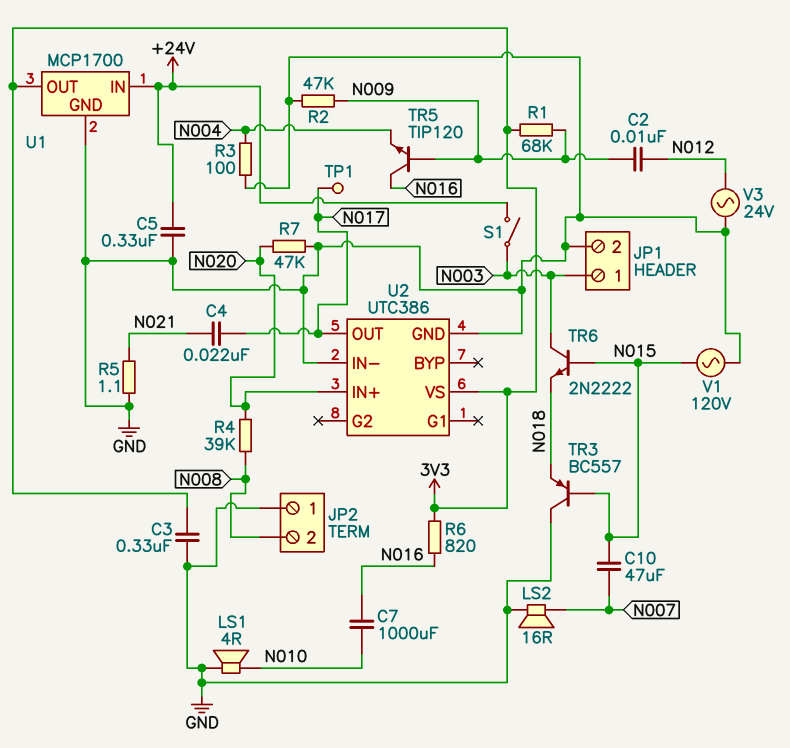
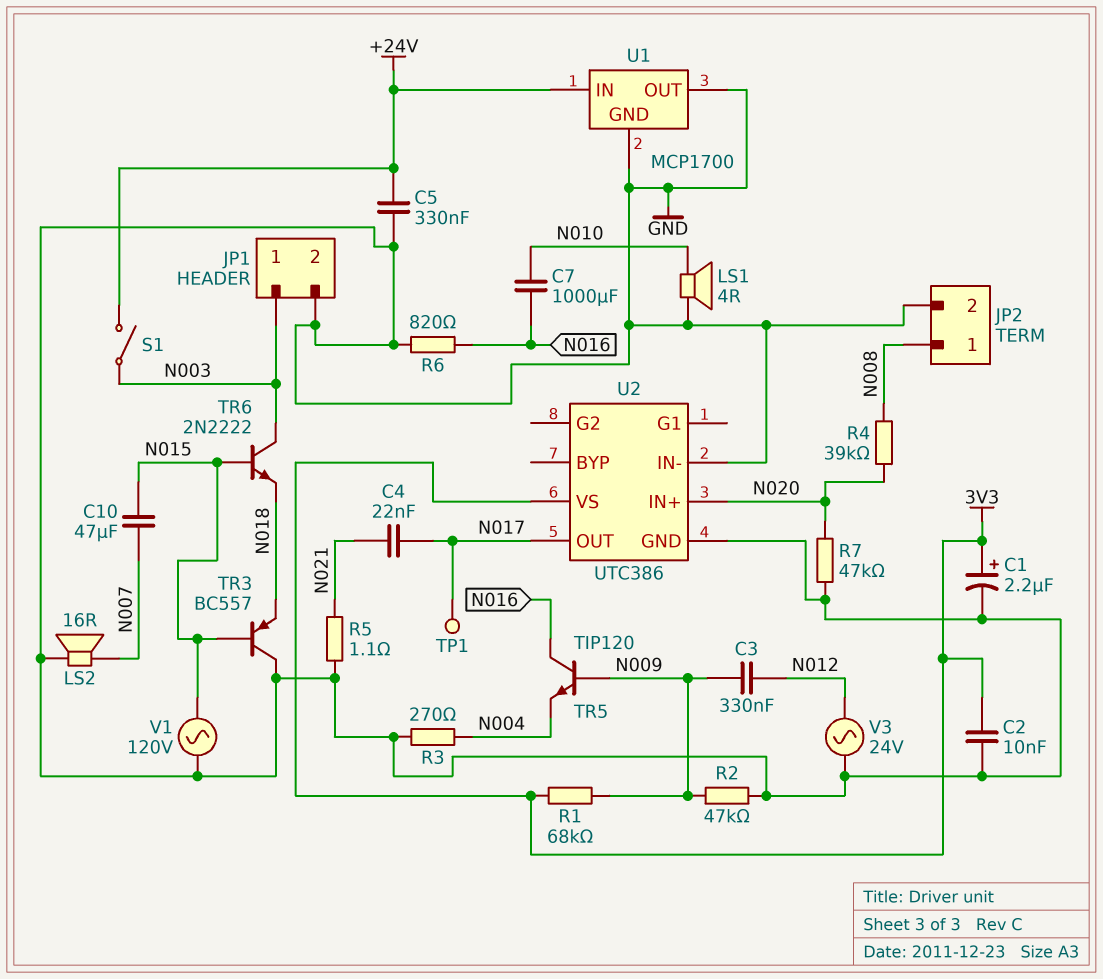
C1: none -> 2.2uF (plus 3V3, minus GND)
C2: 10nF (N009, N012) -> 10nF (3V3, GND)
C3: 330nF (3V3, GND) -> 330nF (N009, N012)
JP2 pin 1: GND -> N008
JP2 pin 2: N008 -> GND
R3: 100 (GND, N004) -> 270 (GND, N004)
R6: 820 (3V3, N016) -> 820 (GND, N016)
U1 pin OUT: 3V3 -> GND

